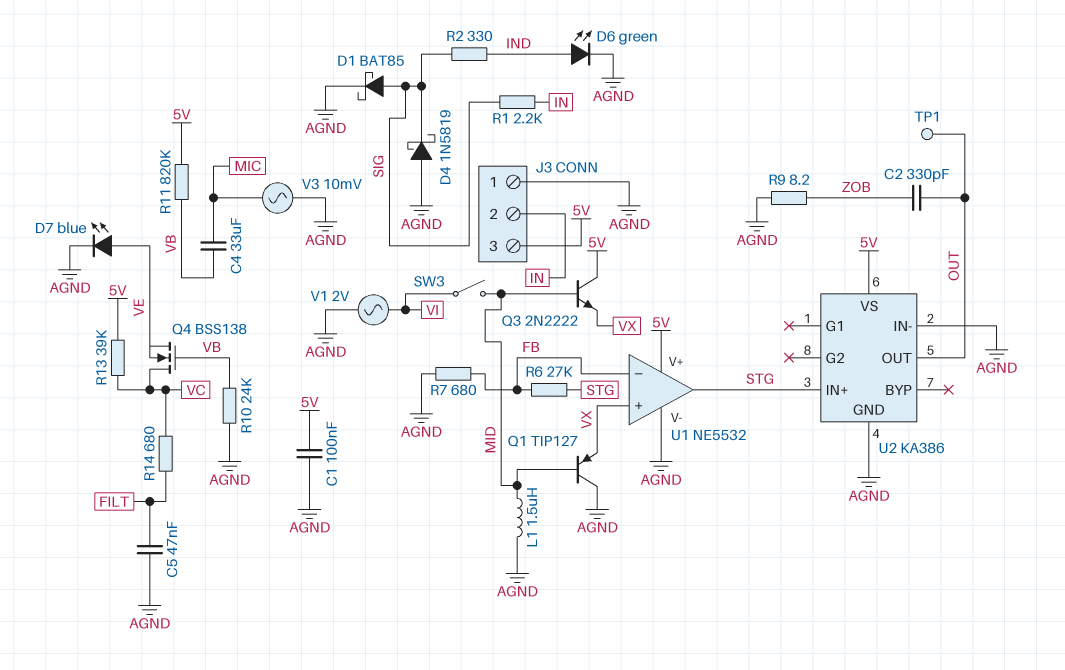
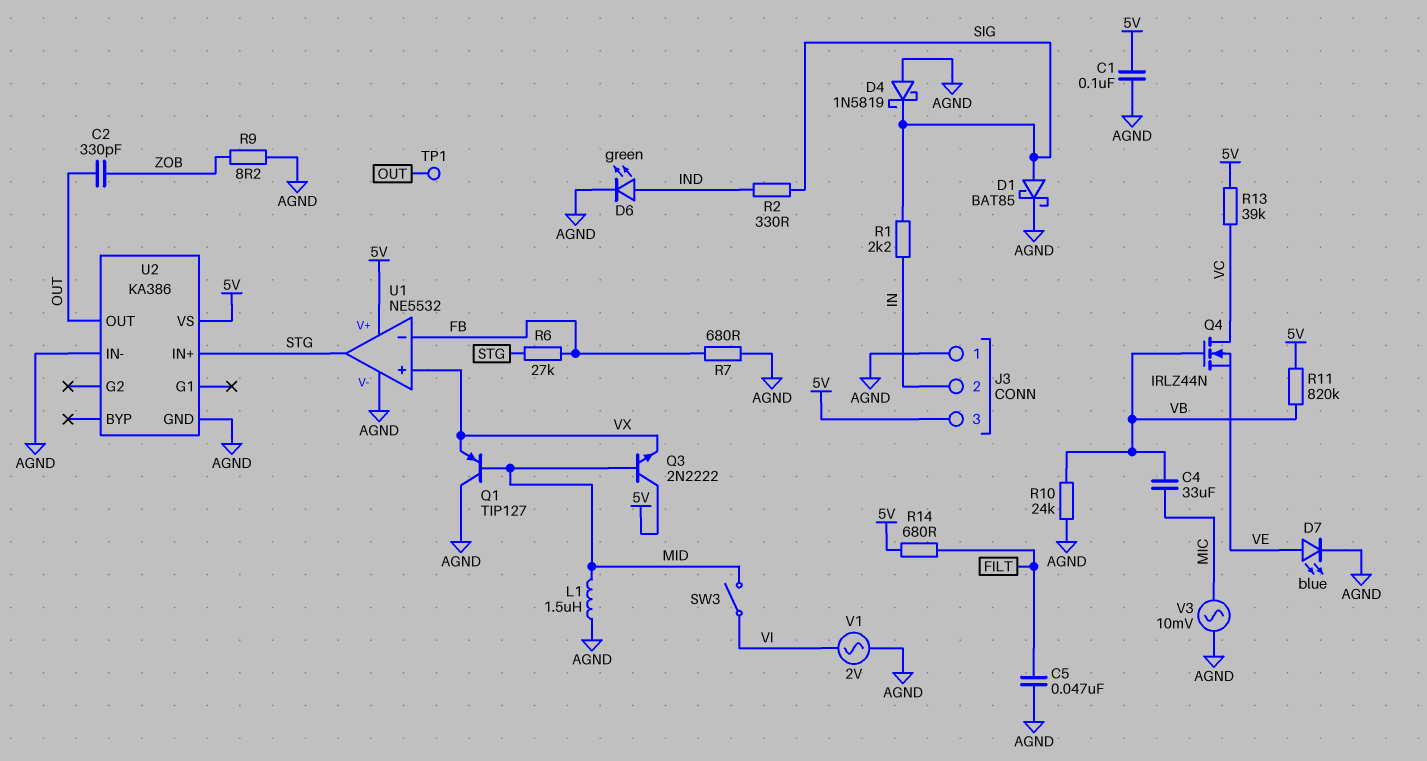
Q4: NMOS BSS138 (G VB, D VC, S VE) -> NMOS IRLZ44N (G VB, D VC, S VE)
R14: 680 (FILT, VC) -> 680 (5V, FILT)

